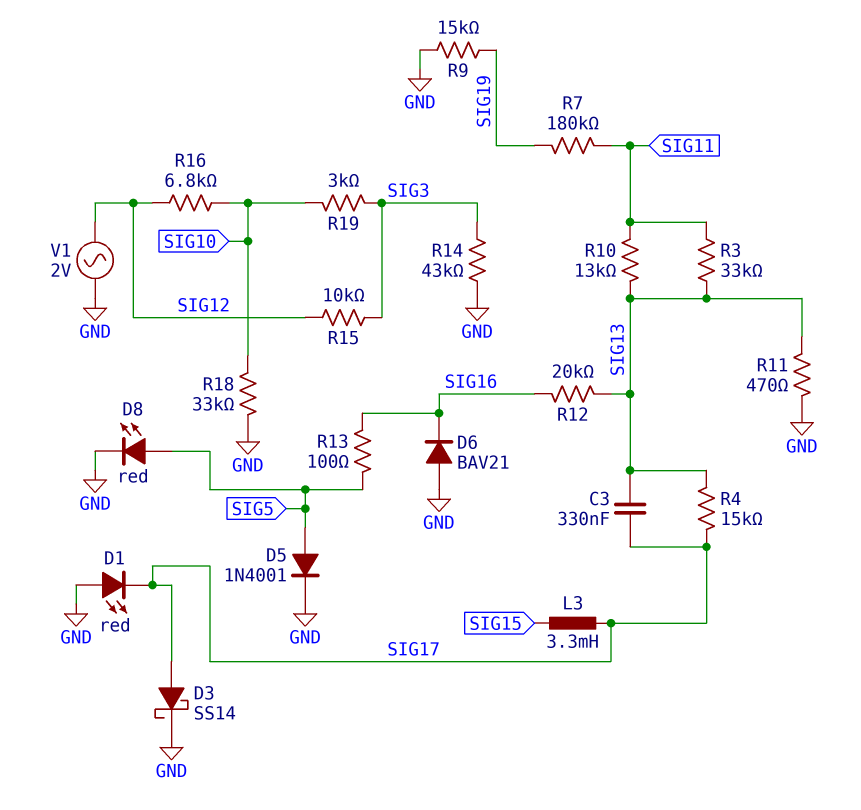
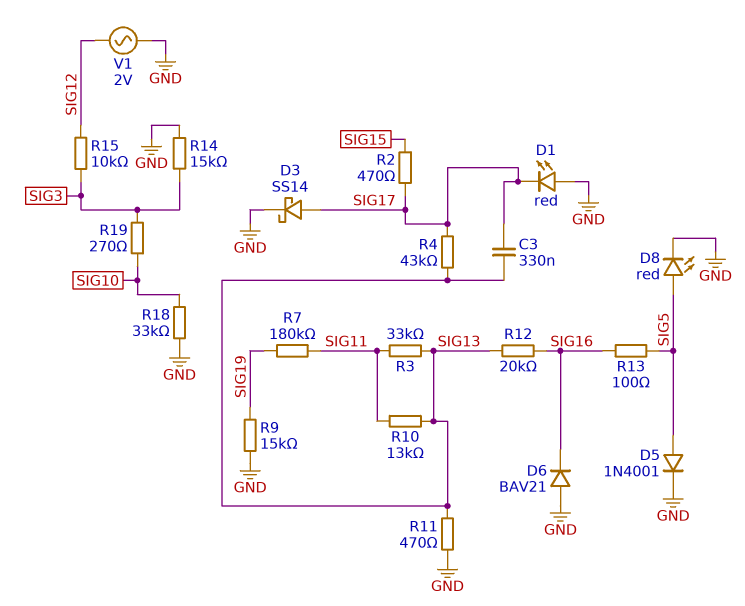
L3: 3.3mH (SIG15, SIG17) -> none
R2: none -> 470 (SIG15, SIG17)
R4: 15k (SIG13, SIG17) -> 43k (SIG13, SIG17)
R14: 43k (GND, SIG3) -> 15k (GND, SIG3)
R16: 6.8k (SIG10, SIG12) -> none
R19: 3k (SIG3, SIG10) -> 270 (SIG3, SIG10)

